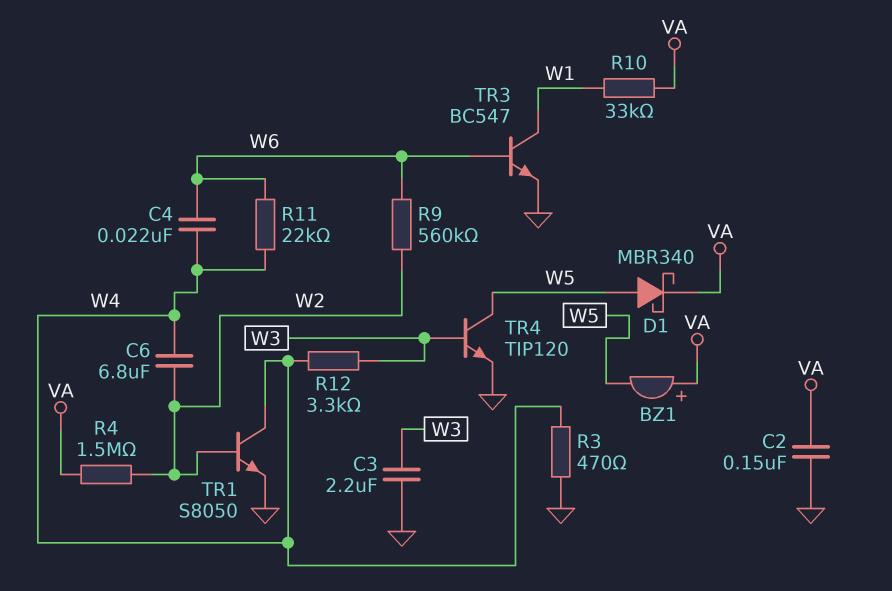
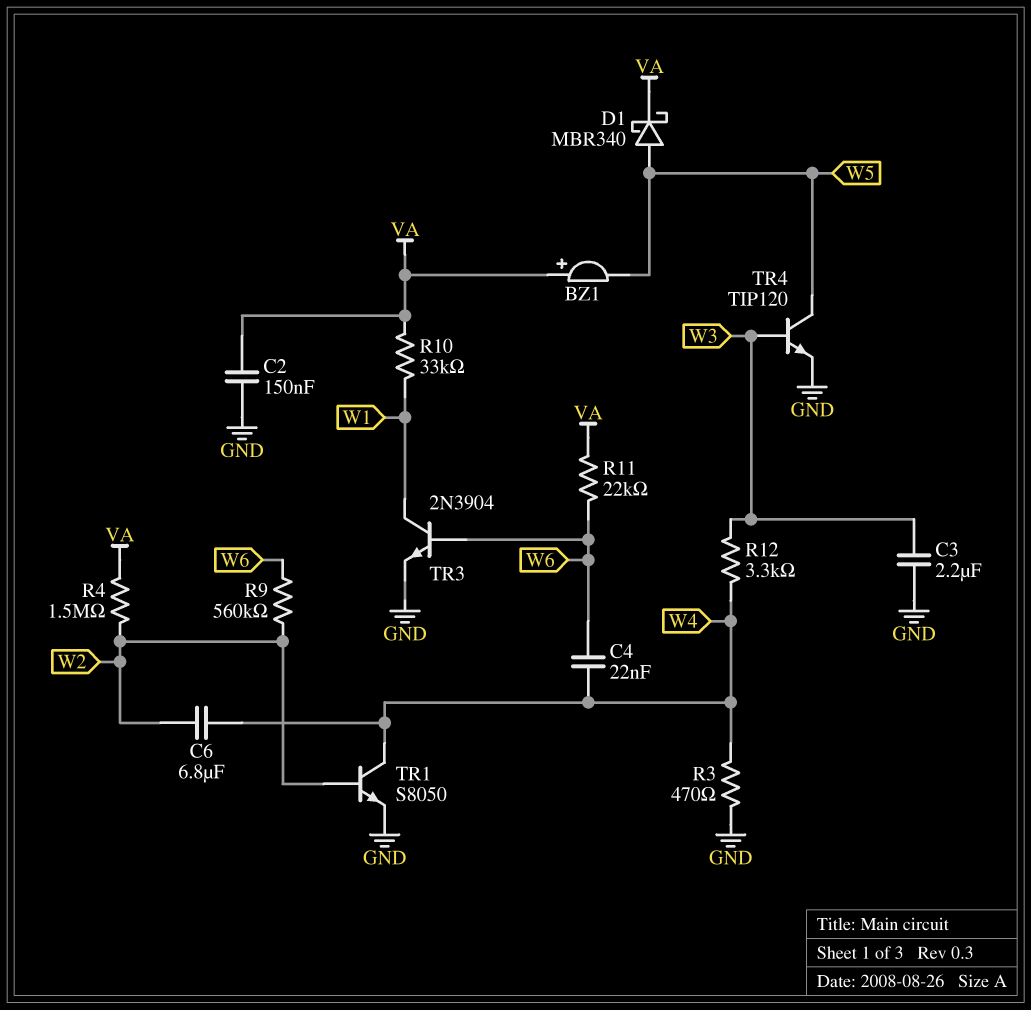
R11: 22k (W4, W6) -> 22k (VA, W6)
TR3: NPN BC547 (B W6, C W1, E GND) -> NPN 2N3904 (B W6, C W1, E GND)

